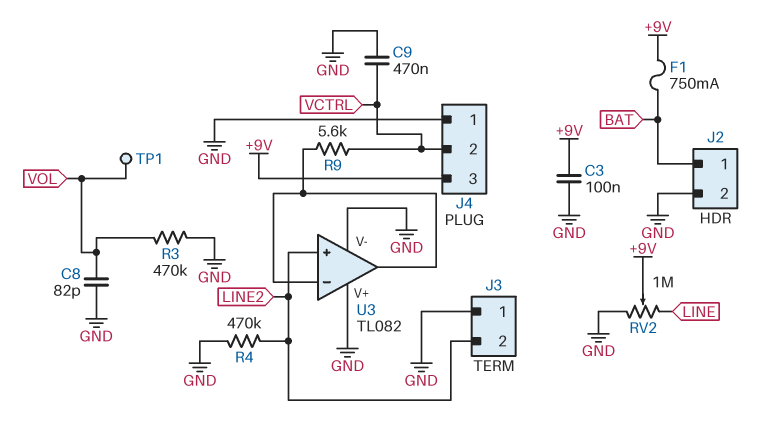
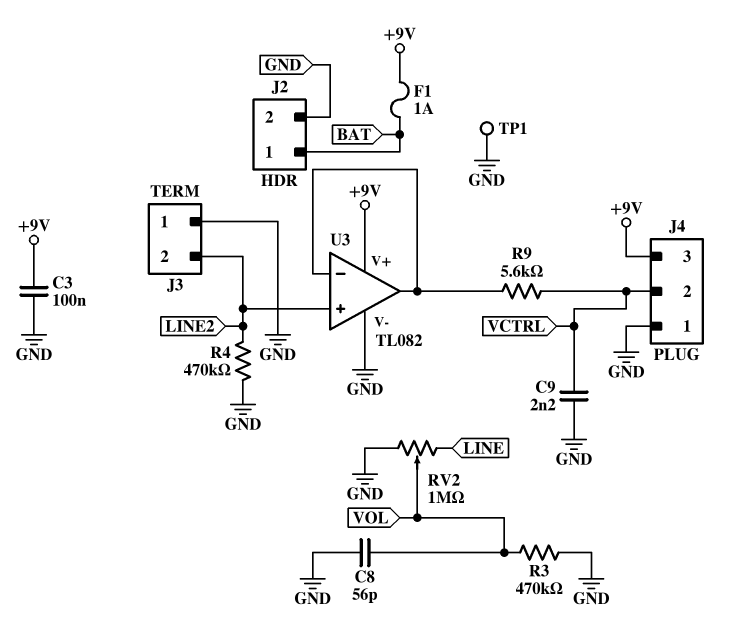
C8: 82pF (GND, VOL) -> 56pF (GND, VOL)
C9: 470nF (GND, VCTRL) -> 2.2nF (GND, VCTRL)
F1: 750mA (+9V, BAT) -> 1A (+9V, BAT)
RV2: 1M (GND, LINE, wiper +9V) -> 1M (GND, LINE, wiper VOL)
TP1: test point (VOL) -> test point (GND)
U3 pin V+: GND -> +9V

